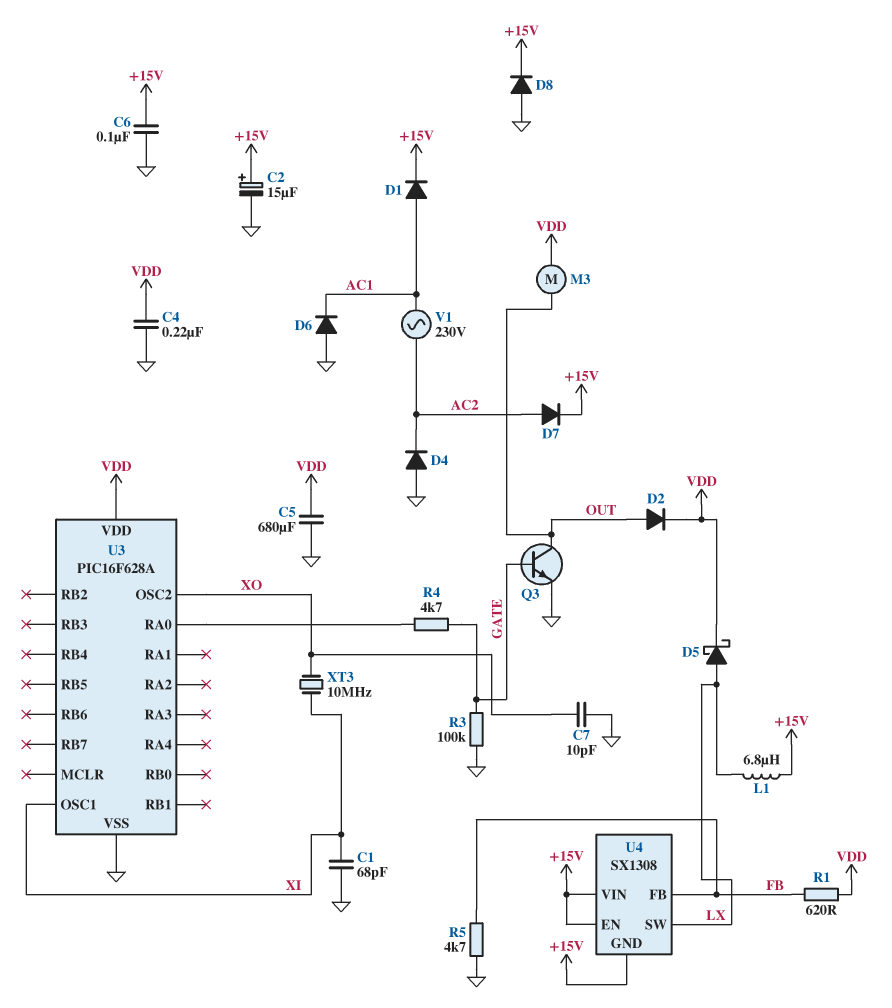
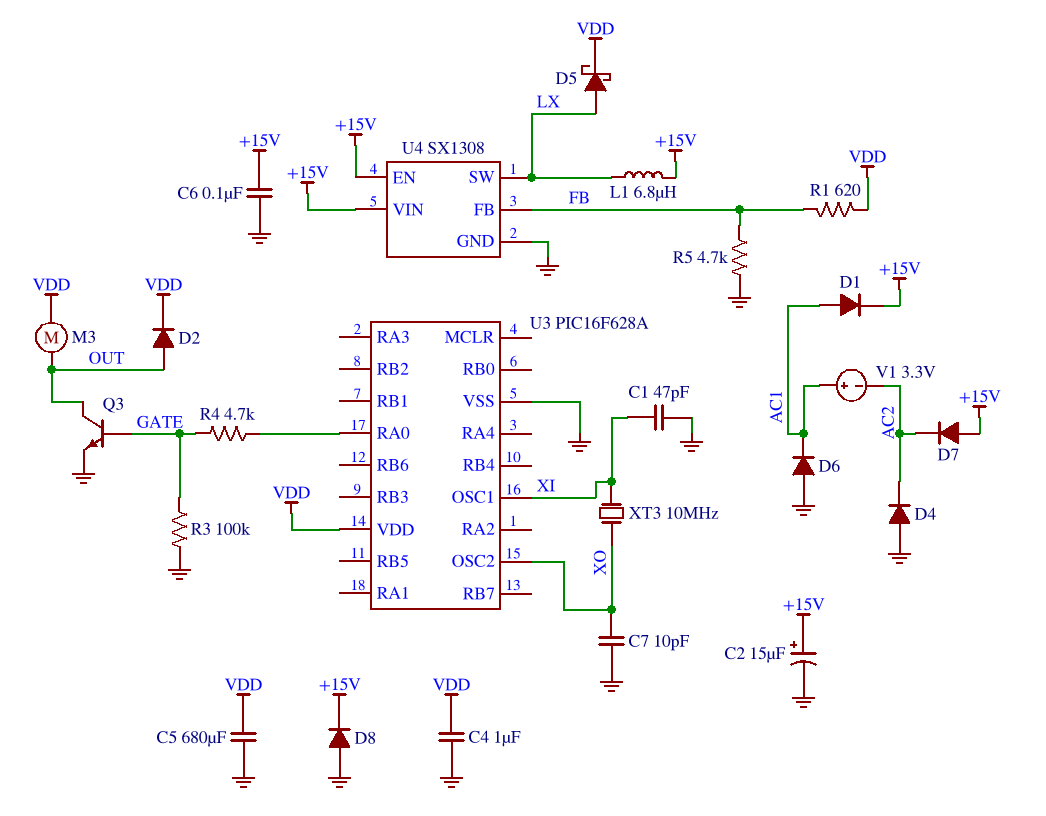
C1: 68pF (GND, XI) -> 47pF (GND, XI)
C4: 220nF (GND, VDD) -> 1uF (GND, VDD)
D7: diode (A AC2, K +15V) -> diode (A +15V, K AC2)
U4 pin GND: +15V -> GND
V1: AC 230V (AC1, AC2) -> 3.3V (plus AC1, minus AC2)

